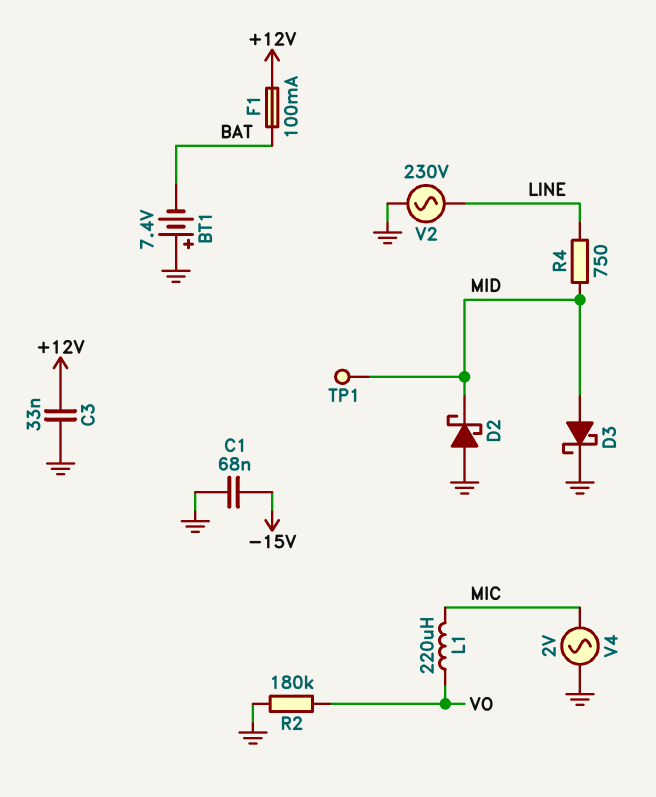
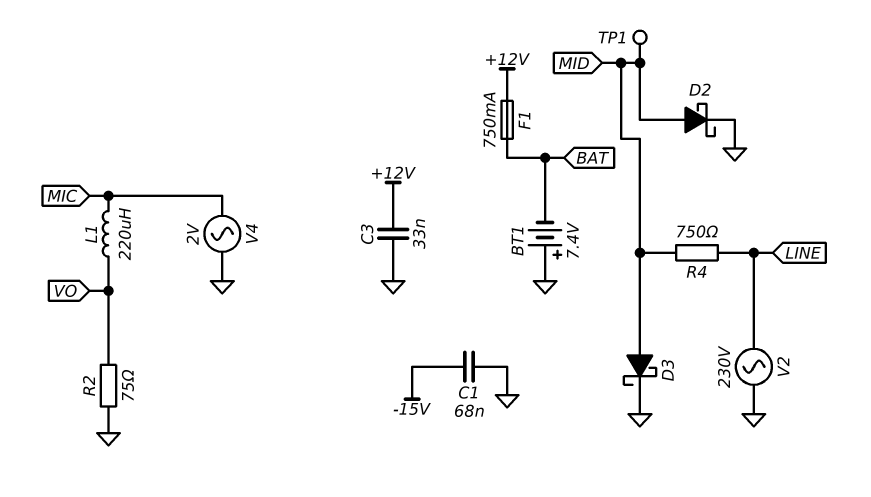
D2: schottky (A GND, K MID) -> schottky (A MID, K GND)
F1: 100mA (+12V, BAT) -> 750mA (+12V, BAT)
R2: 180k (GND, VO) -> 75 (GND, VO)

